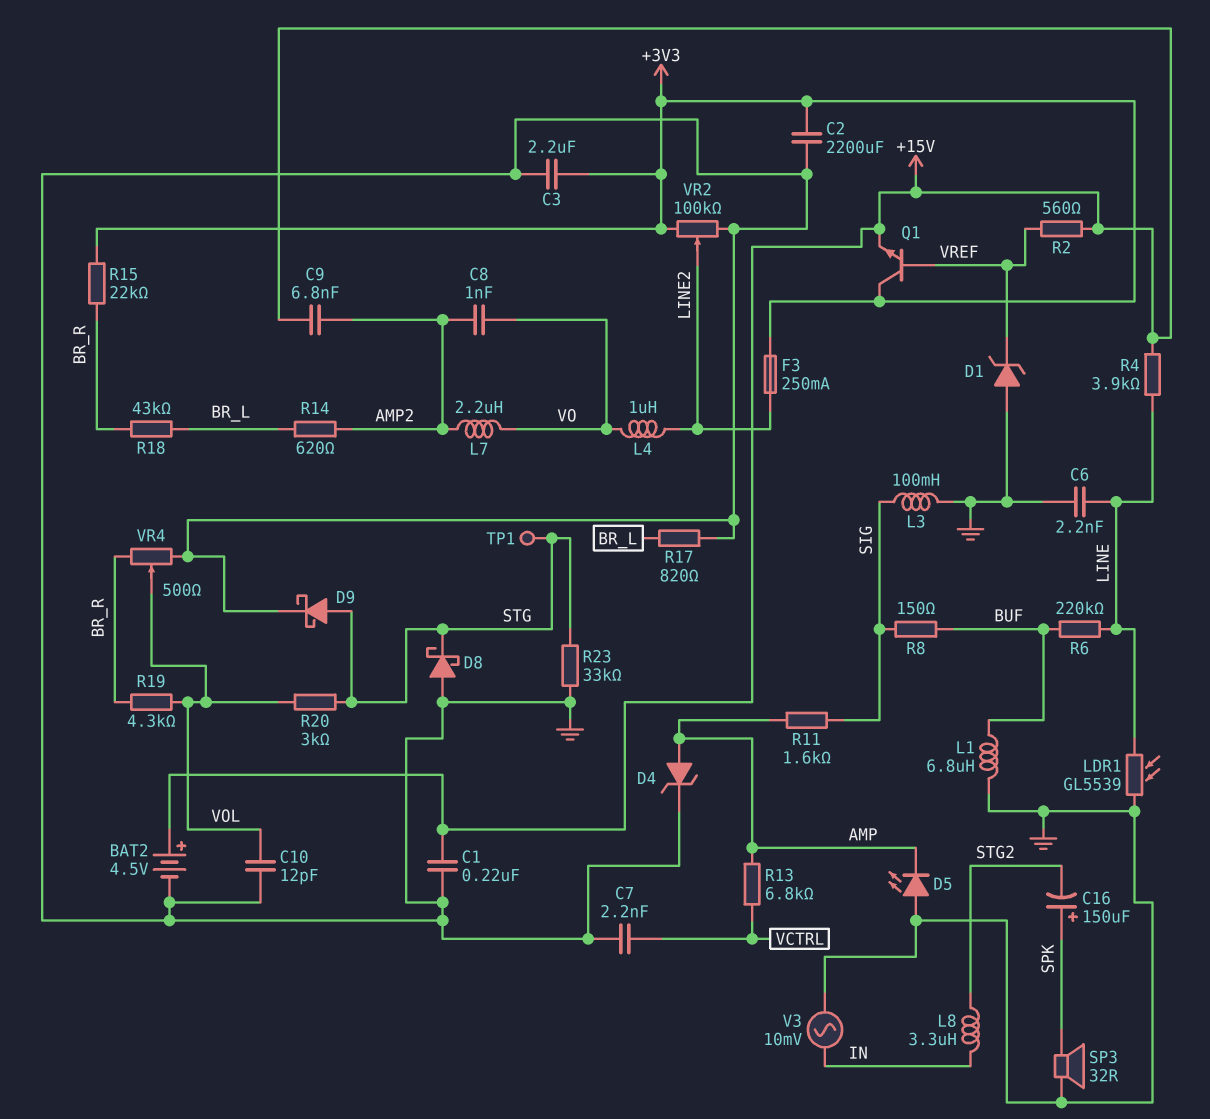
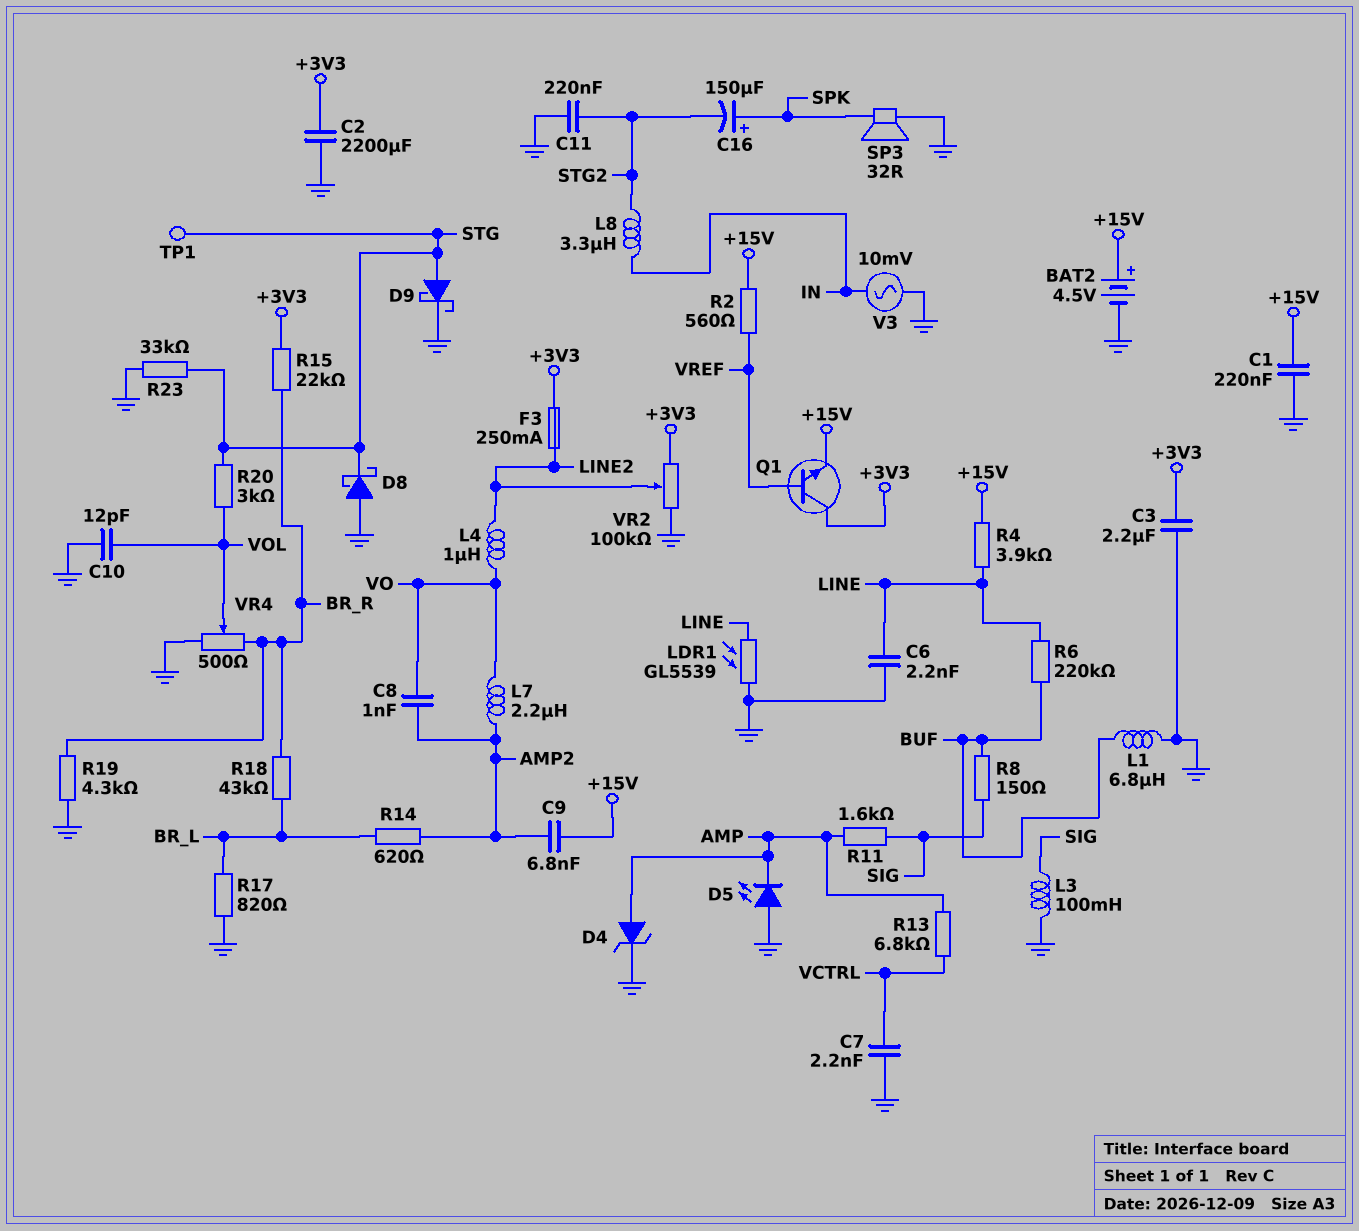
C11: none -> 220nF (GND, STG2)
D1: zener (A GND, K VREF) -> none
R19: 4.3k (BR_R, VOL) -> 4.3k (BR_R, GND)

